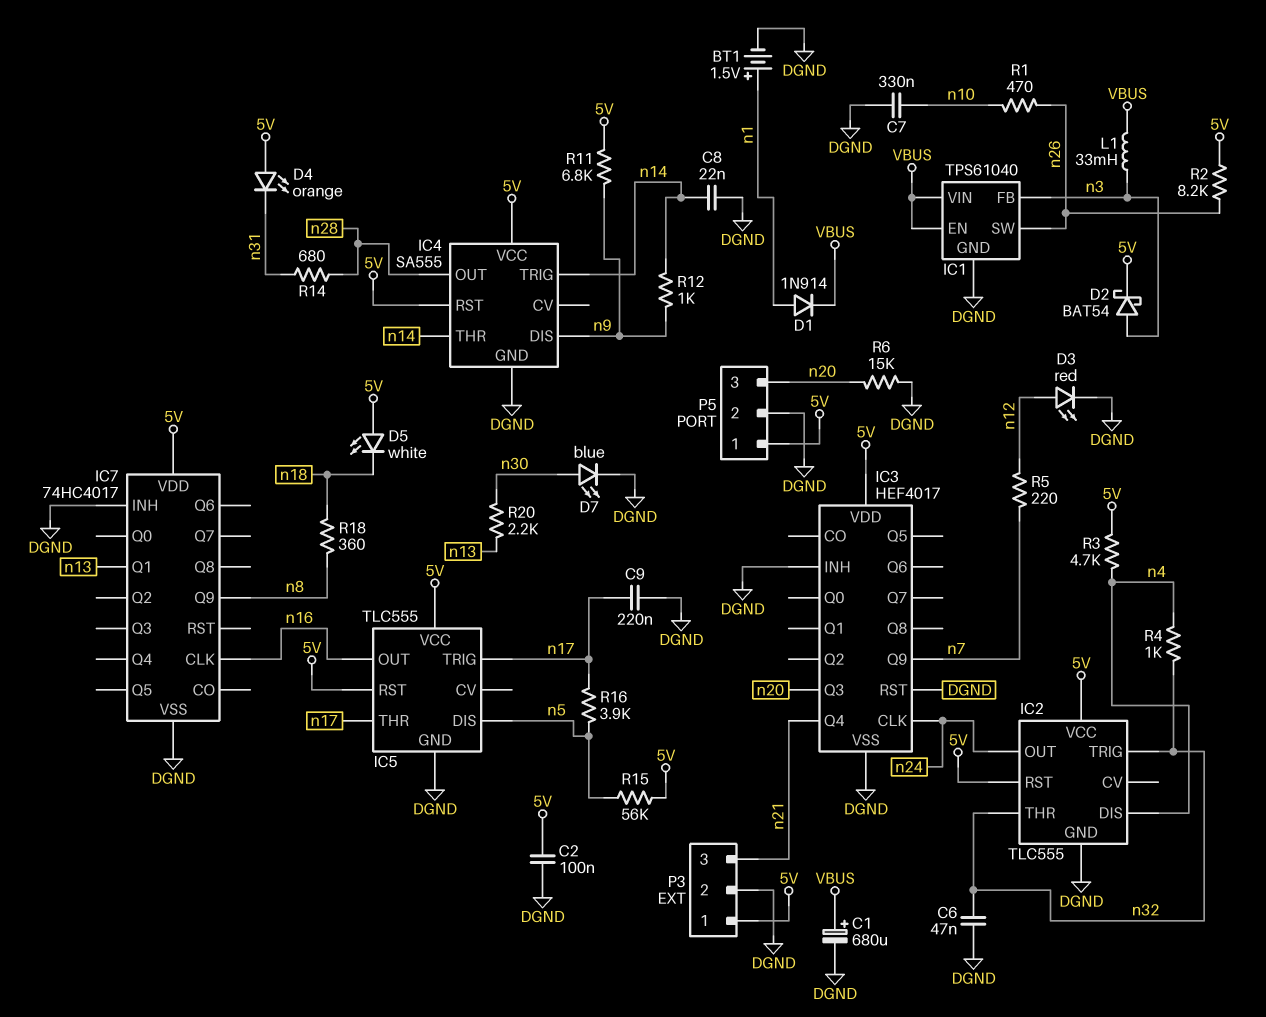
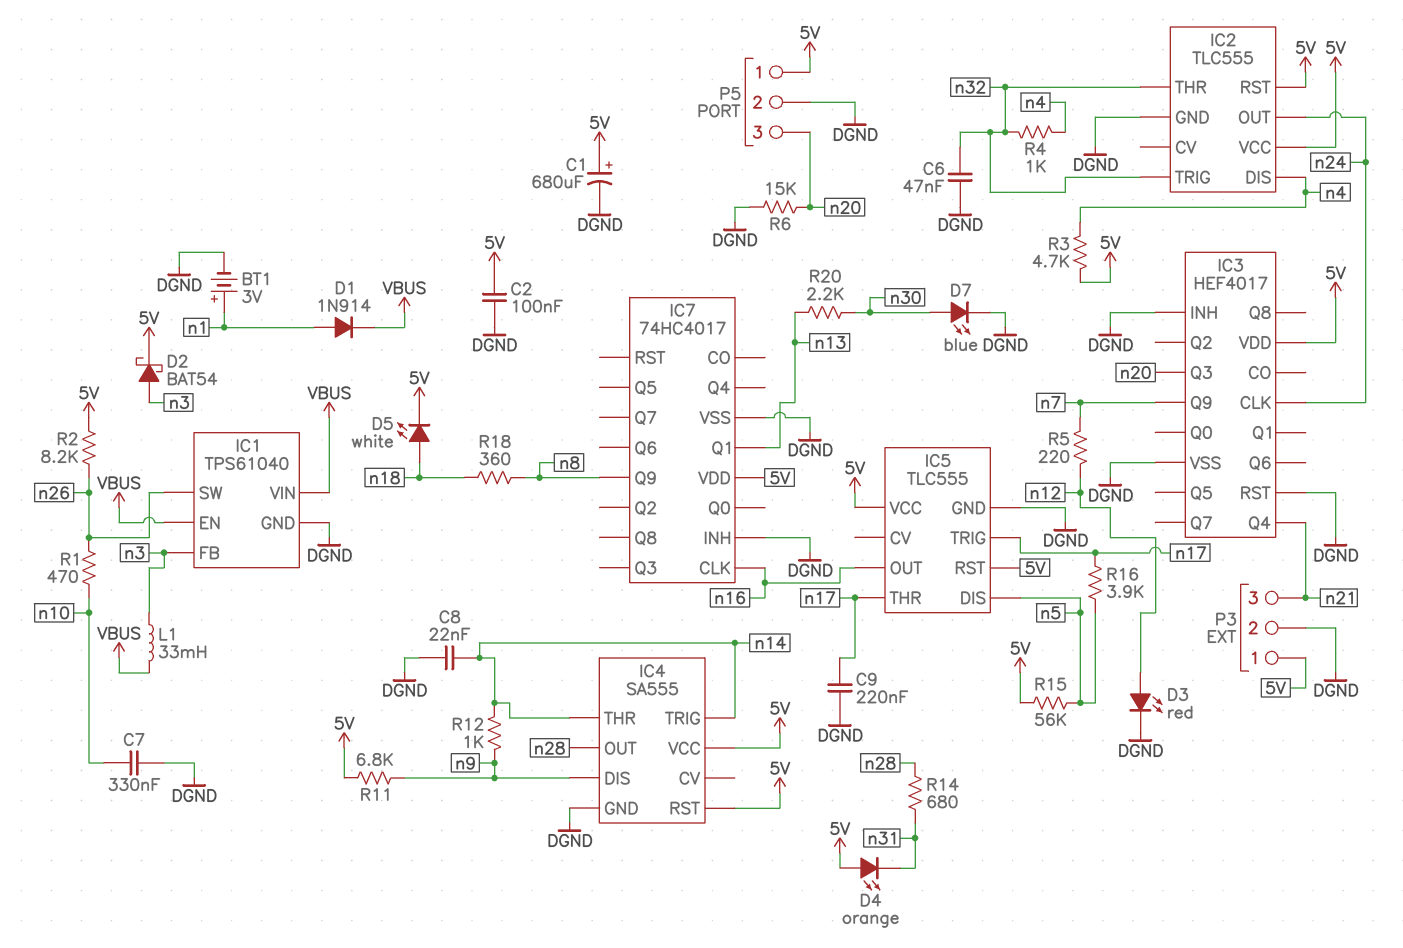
BT1: 1.5V (plus n1, minus DGND) -> 3V (plus n1, minus DGND)
C1: 680uF (plus VBUS, minus DGND) -> 680uF (plus 5V, minus DGND)
D5: LED white (A 5V, K n18) -> LED white (A n18, K 5V)

